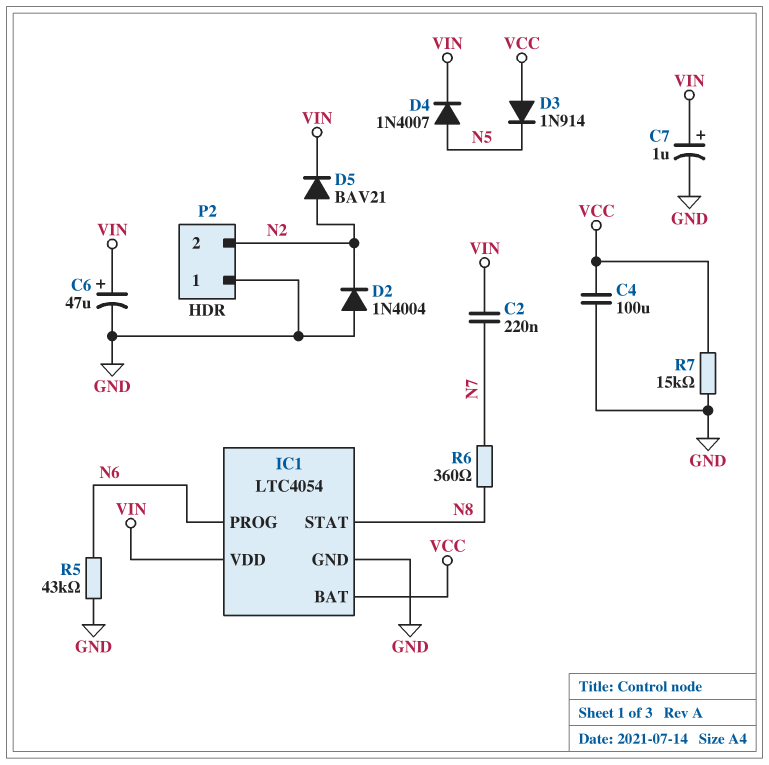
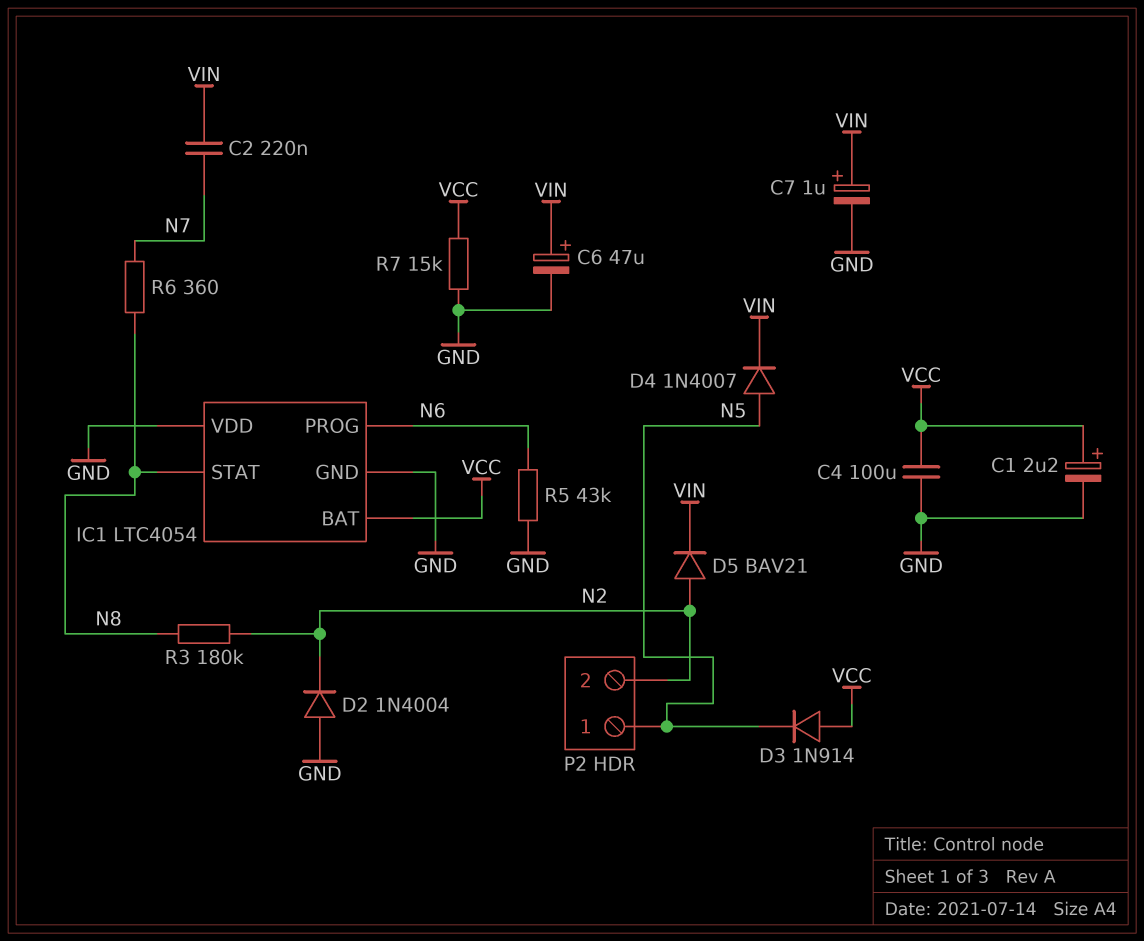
C1: none -> 2.2uF (plus VCC, minus GND)
IC1 pin VDD: VIN -> GND
P2 pin 1: GND -> N5
R3: none -> 180k (N2, N8)

